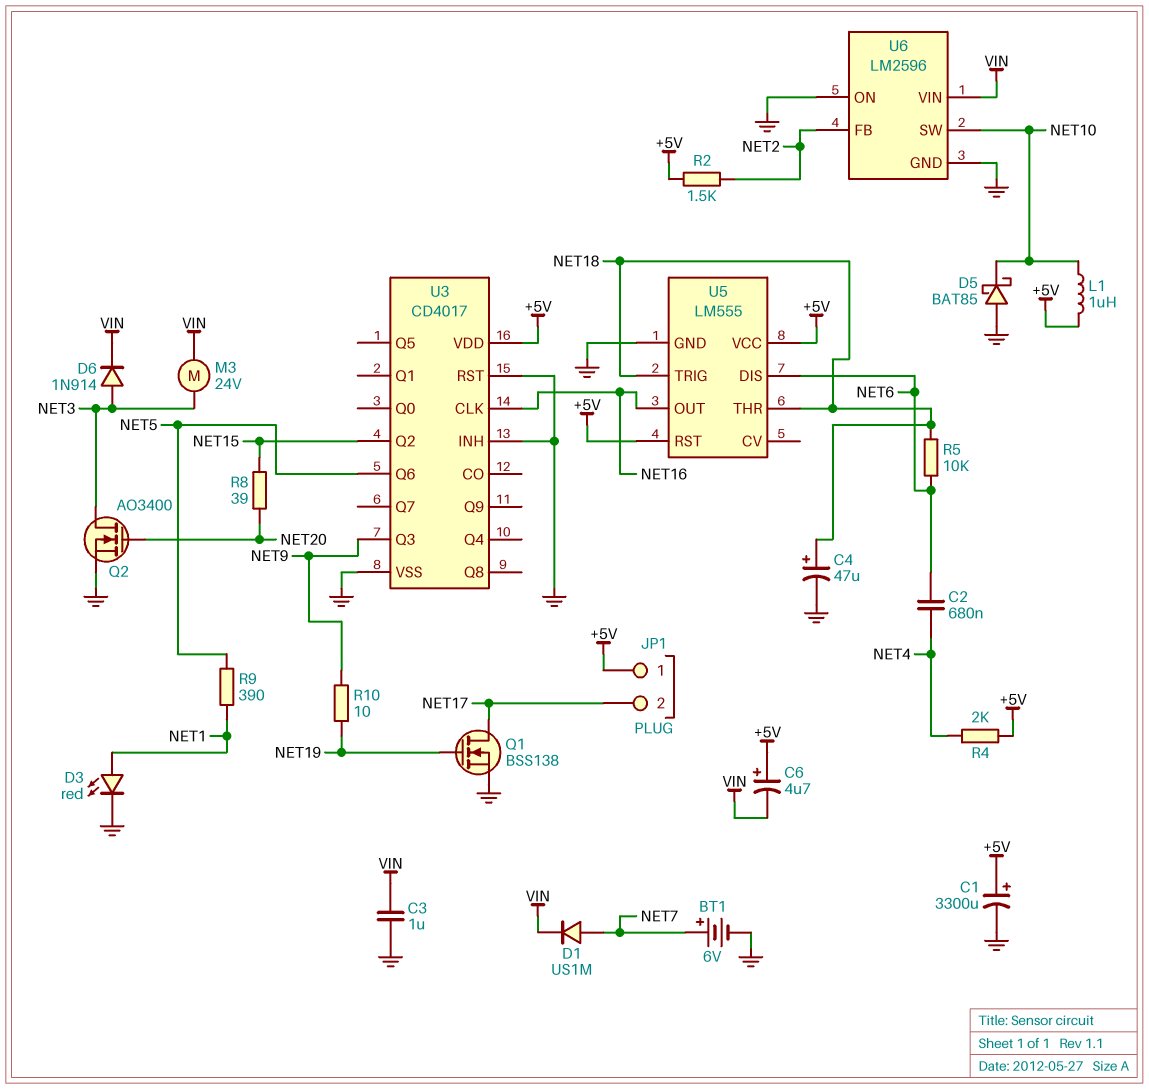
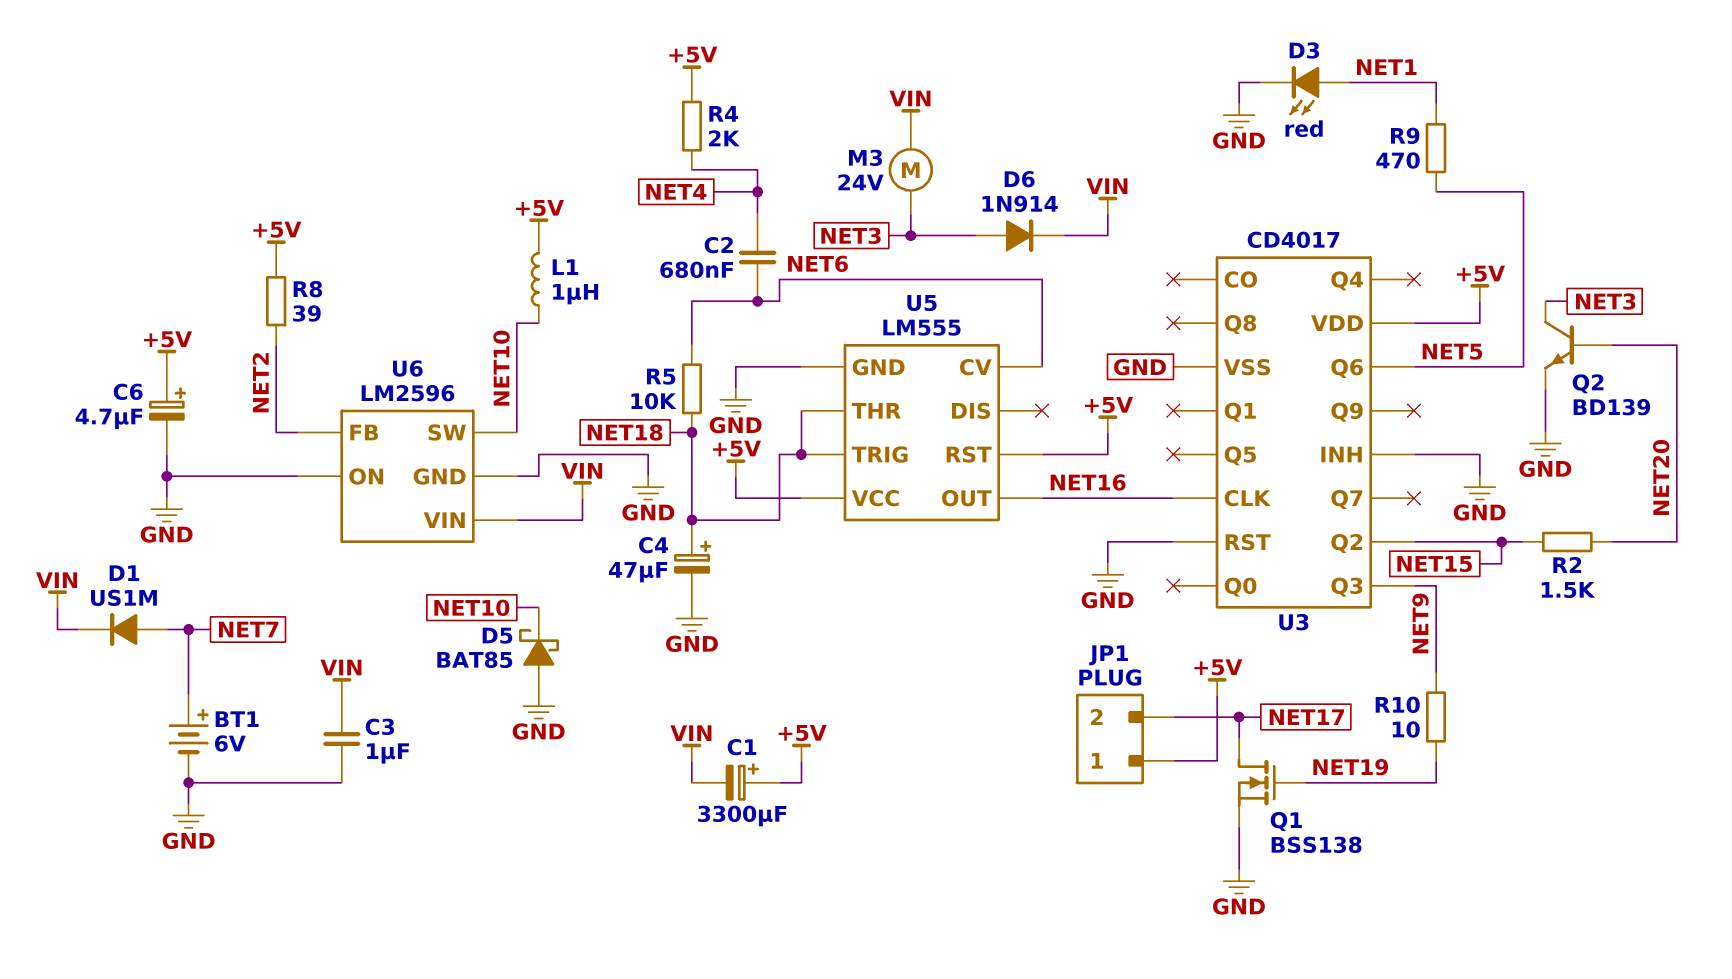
C1: 3300uF (plus +5V, minus GND) -> 3300uF (plus +5V, minus VIN)
C6: 4.7uF (plus +5V, minus VIN) -> 4.7uF (plus +5V, minus GND)
Q2: NMOS AO3400 (G NET20, D NET3, S GND) -> NPN BD139 (B NET20, C NET3, E GND)
R2: 1.5k (+5V, NET2) -> 1.5k (NET15, NET20)
R8: 39 (NET15, NET20) -> 39 (+5V, NET2)
R9: 390 (NET1, NET5) -> 470 (NET1, NET5)
U5 pin CV: none -> NET6
U5 pin DIS: NET6 -> none

